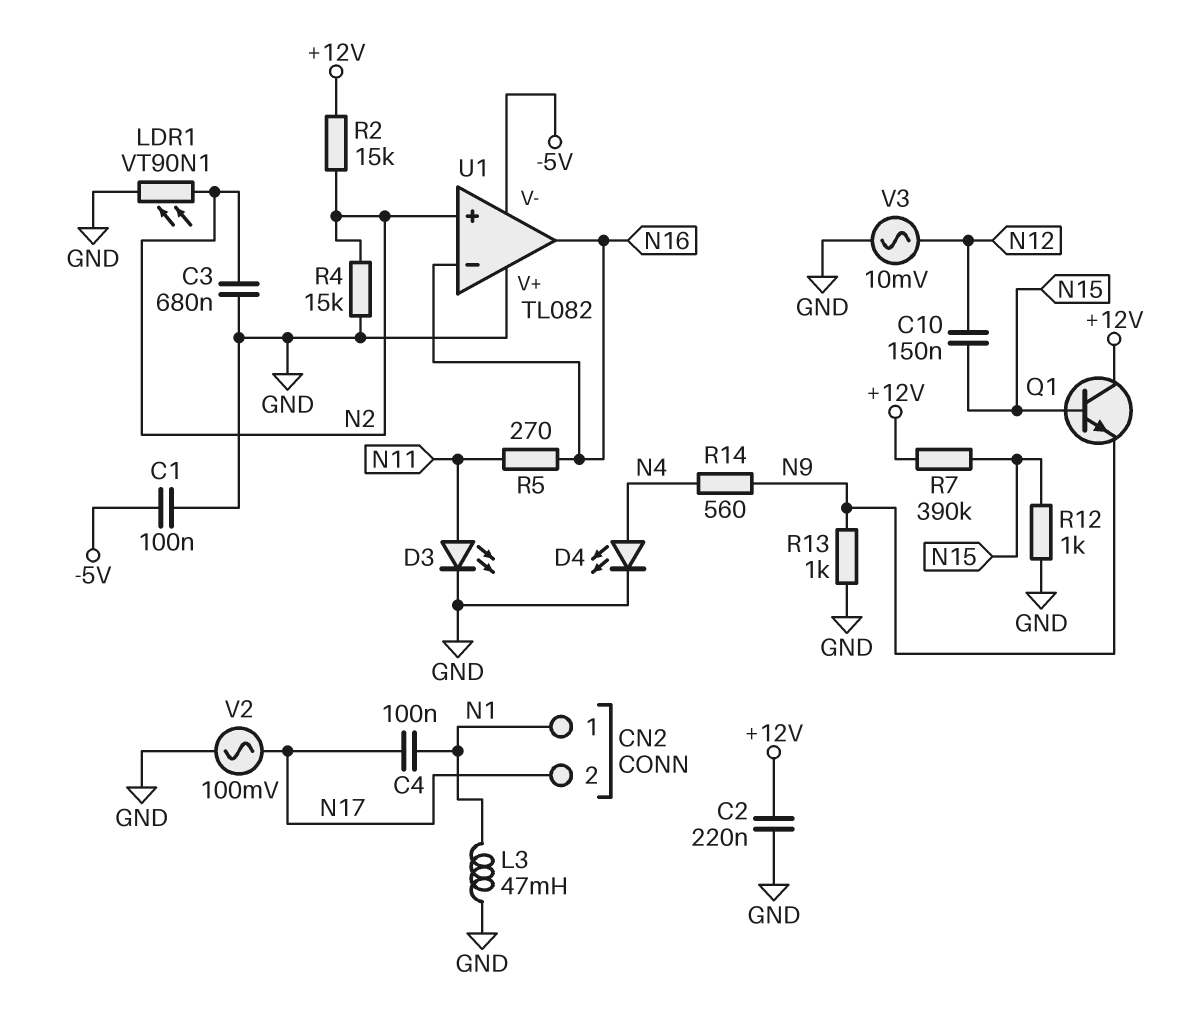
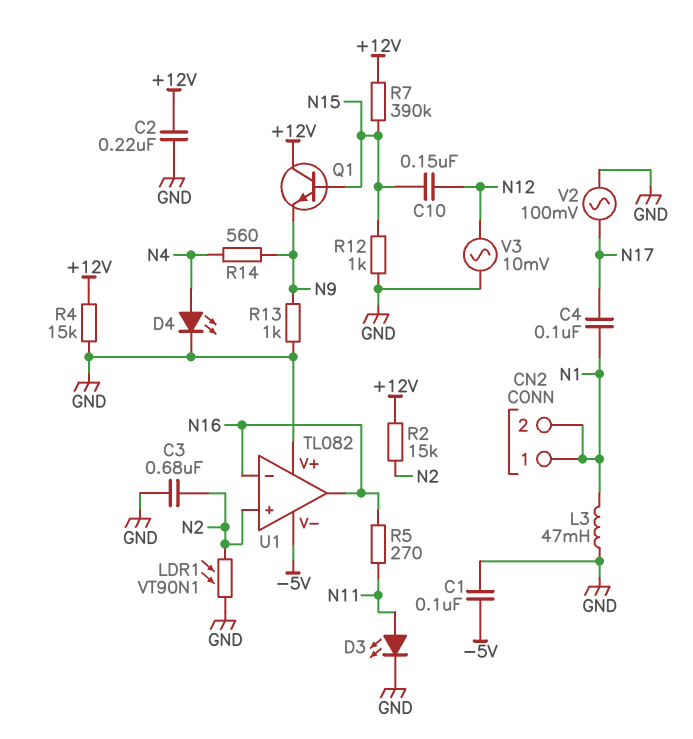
CN2 pin 2: N17 -> N1
R4: 15k (GND, N2) -> 15k (+12V, GND)

